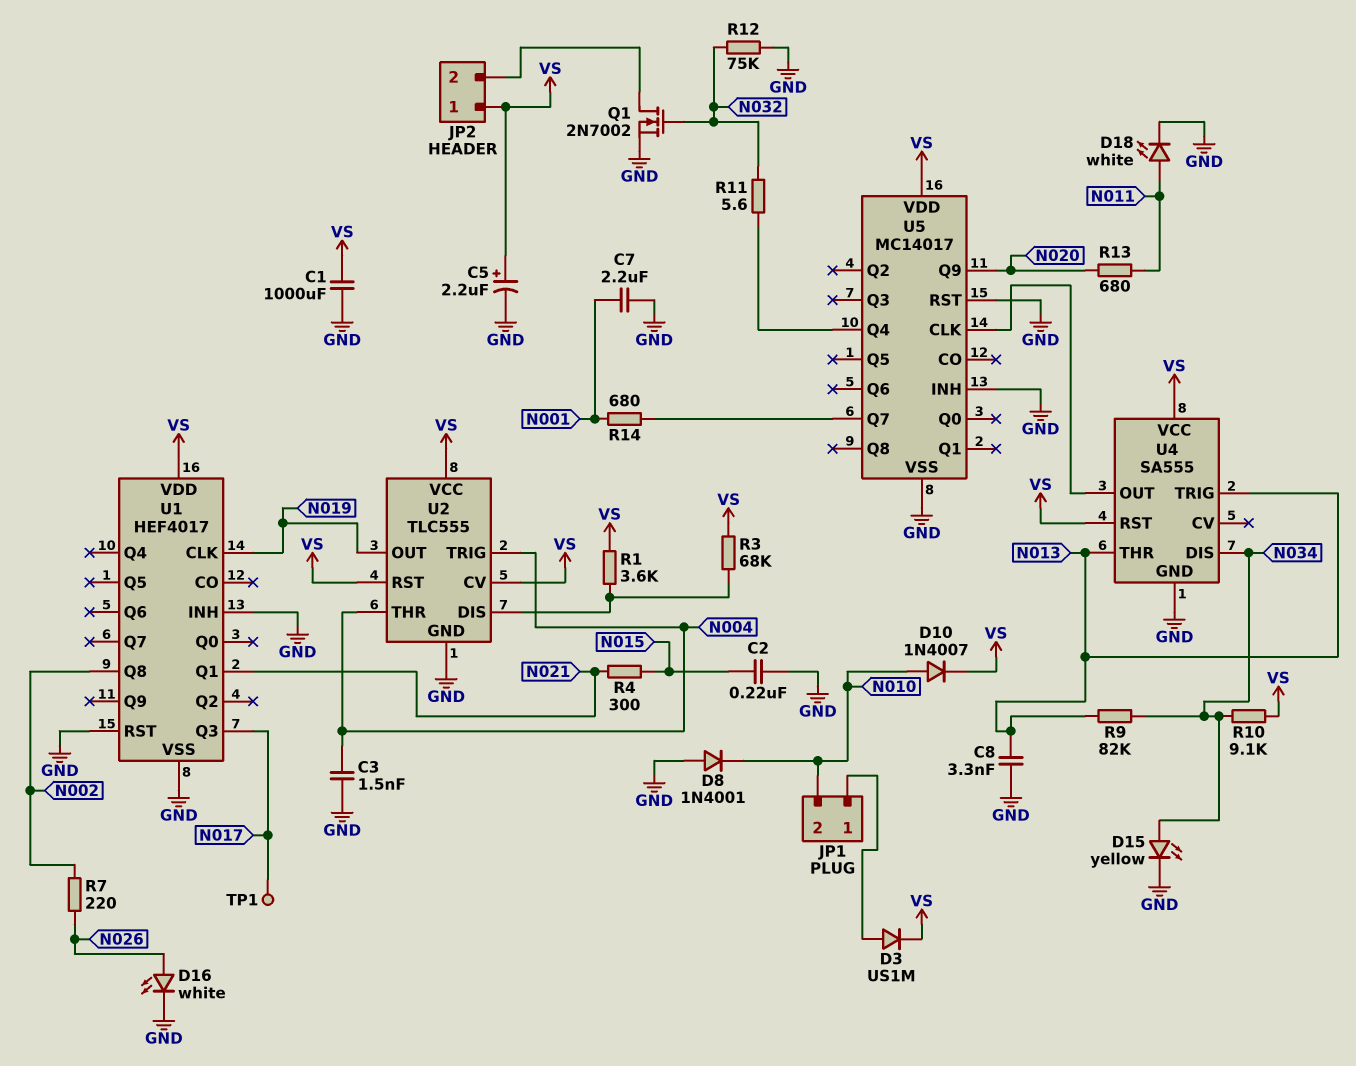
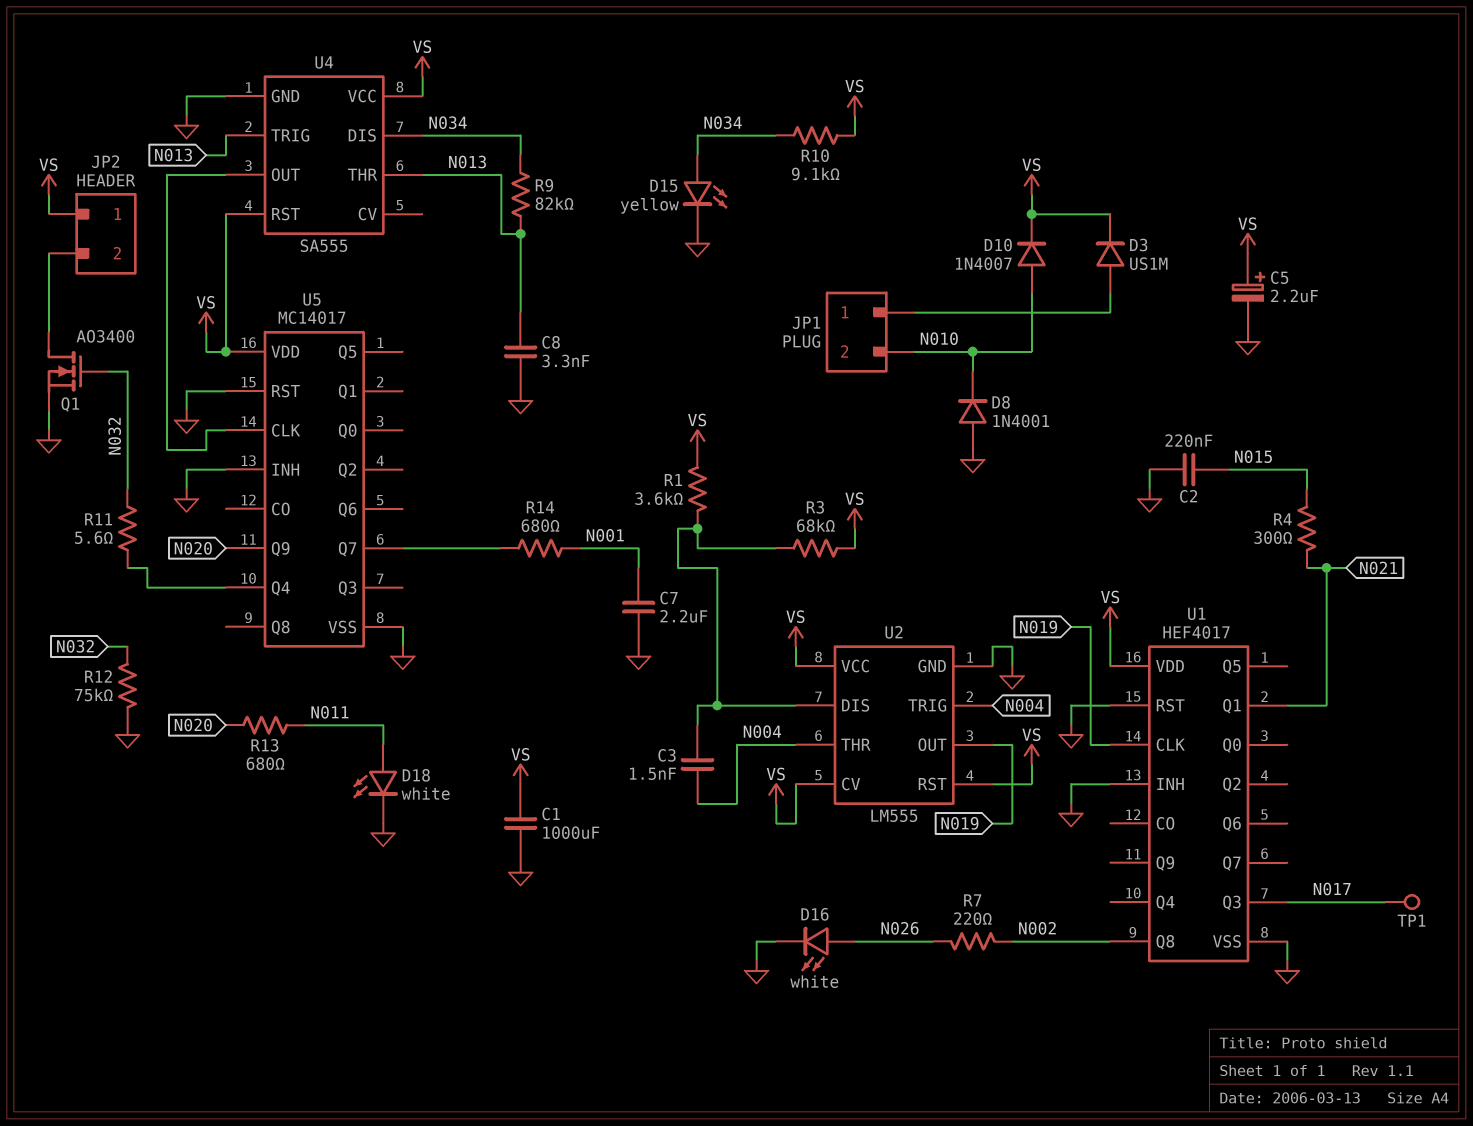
C3: 1.5nF (GND, N004) -> 1.5nF (N004, U2/DIS)
Q1: NMOS 2N7002 (G N032, D JP2/2, S GND) -> NMOS AO3400 (G N032, D JP2/2, S GND)
U2: TLC555 -> LM555

